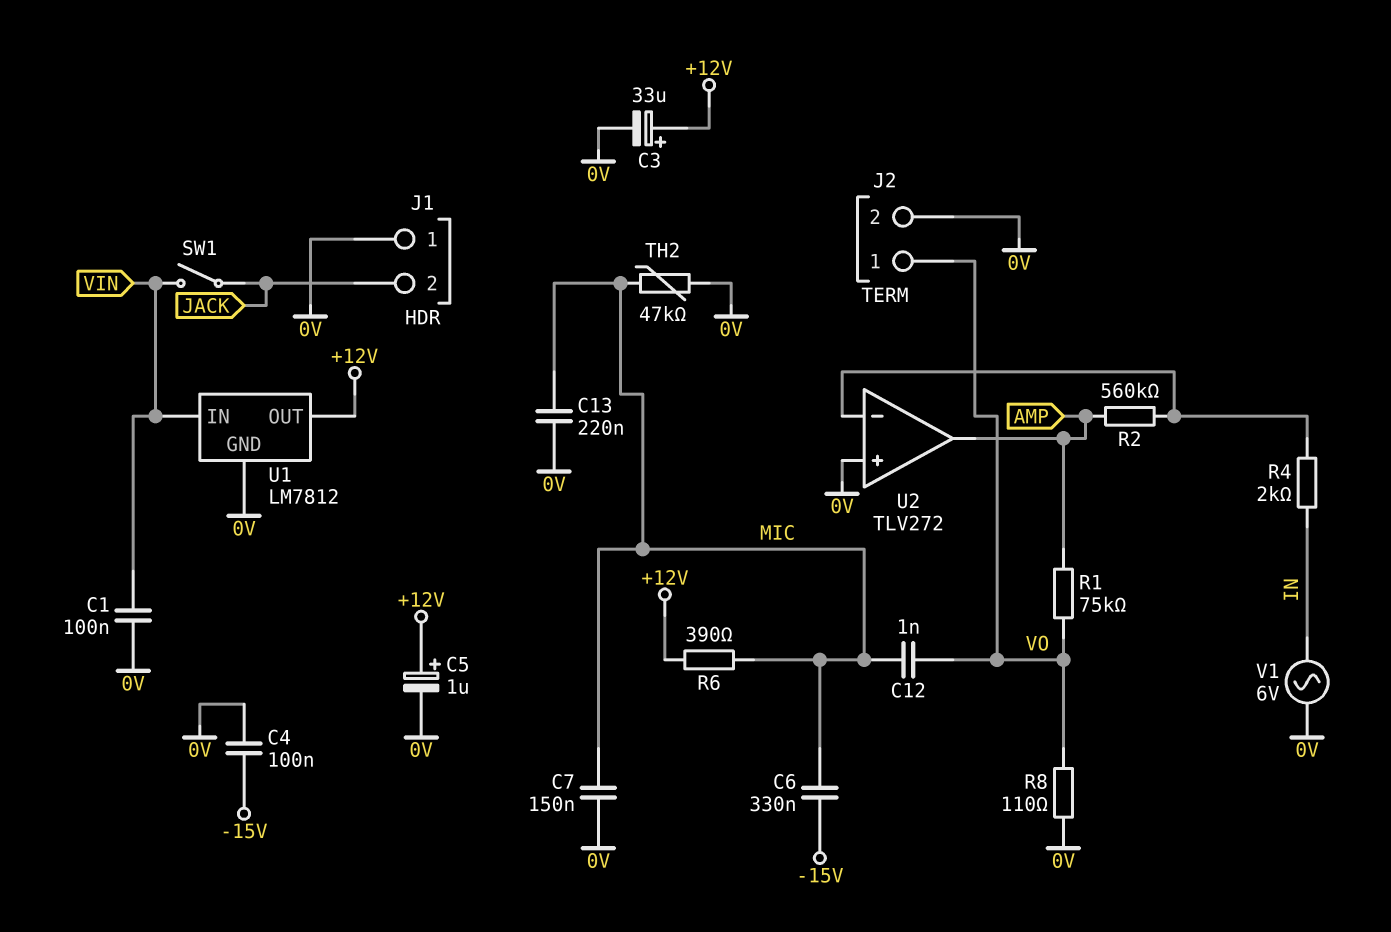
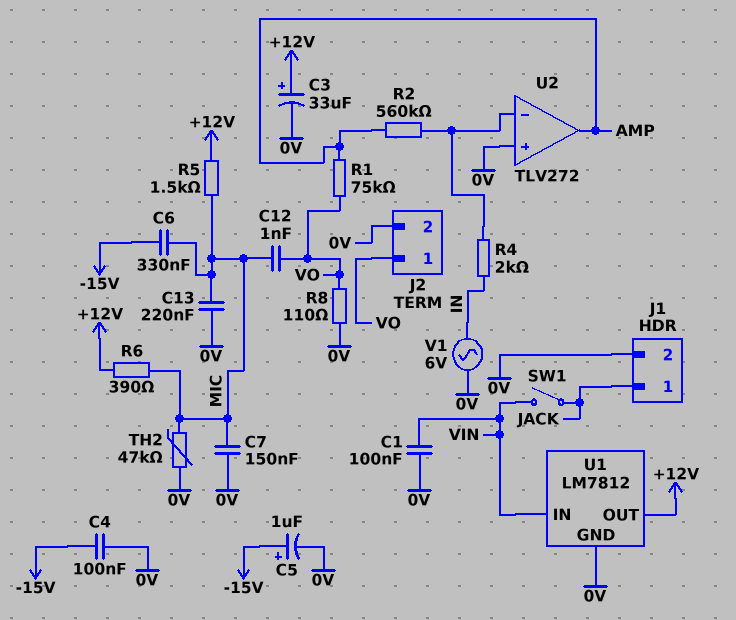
C5: 1uF (plus +12V, minus 0V) -> 1uF (plus -15V, minus 0V)
J1 pin 1: 0V -> JACK
J1 pin 2: JACK -> 0V
R5: none -> 1.5k (+12V, MIC)

